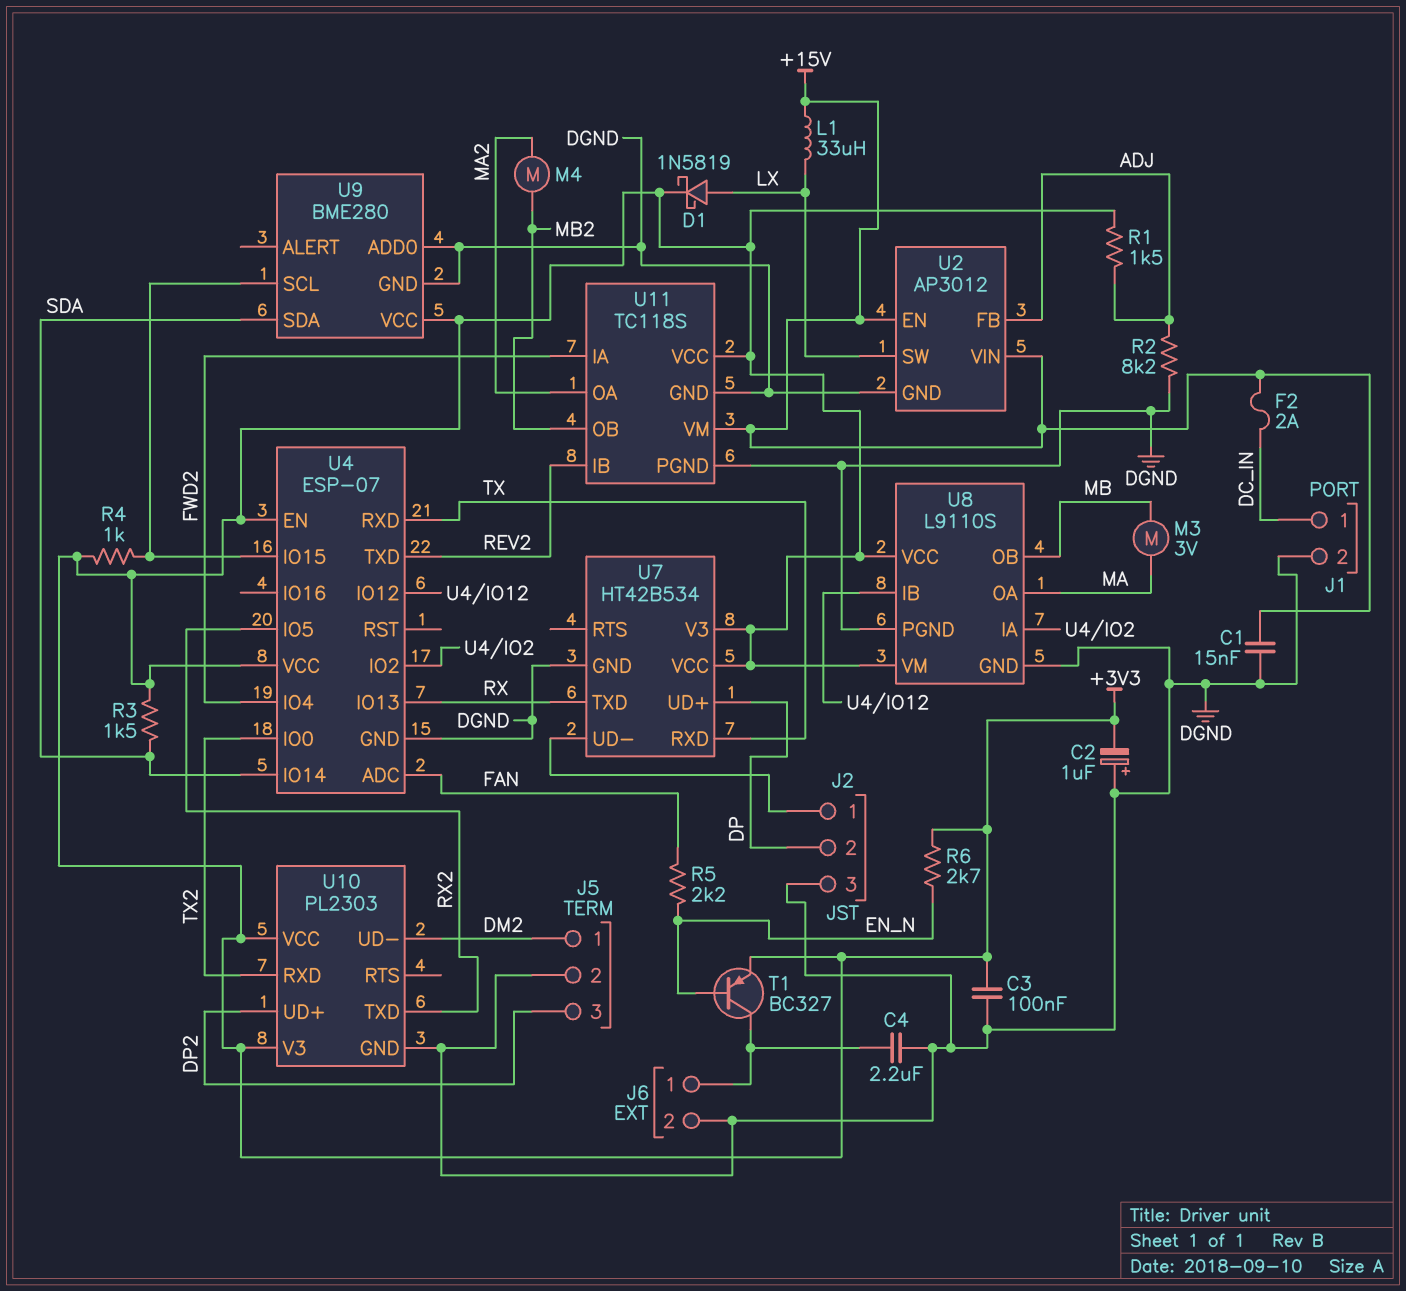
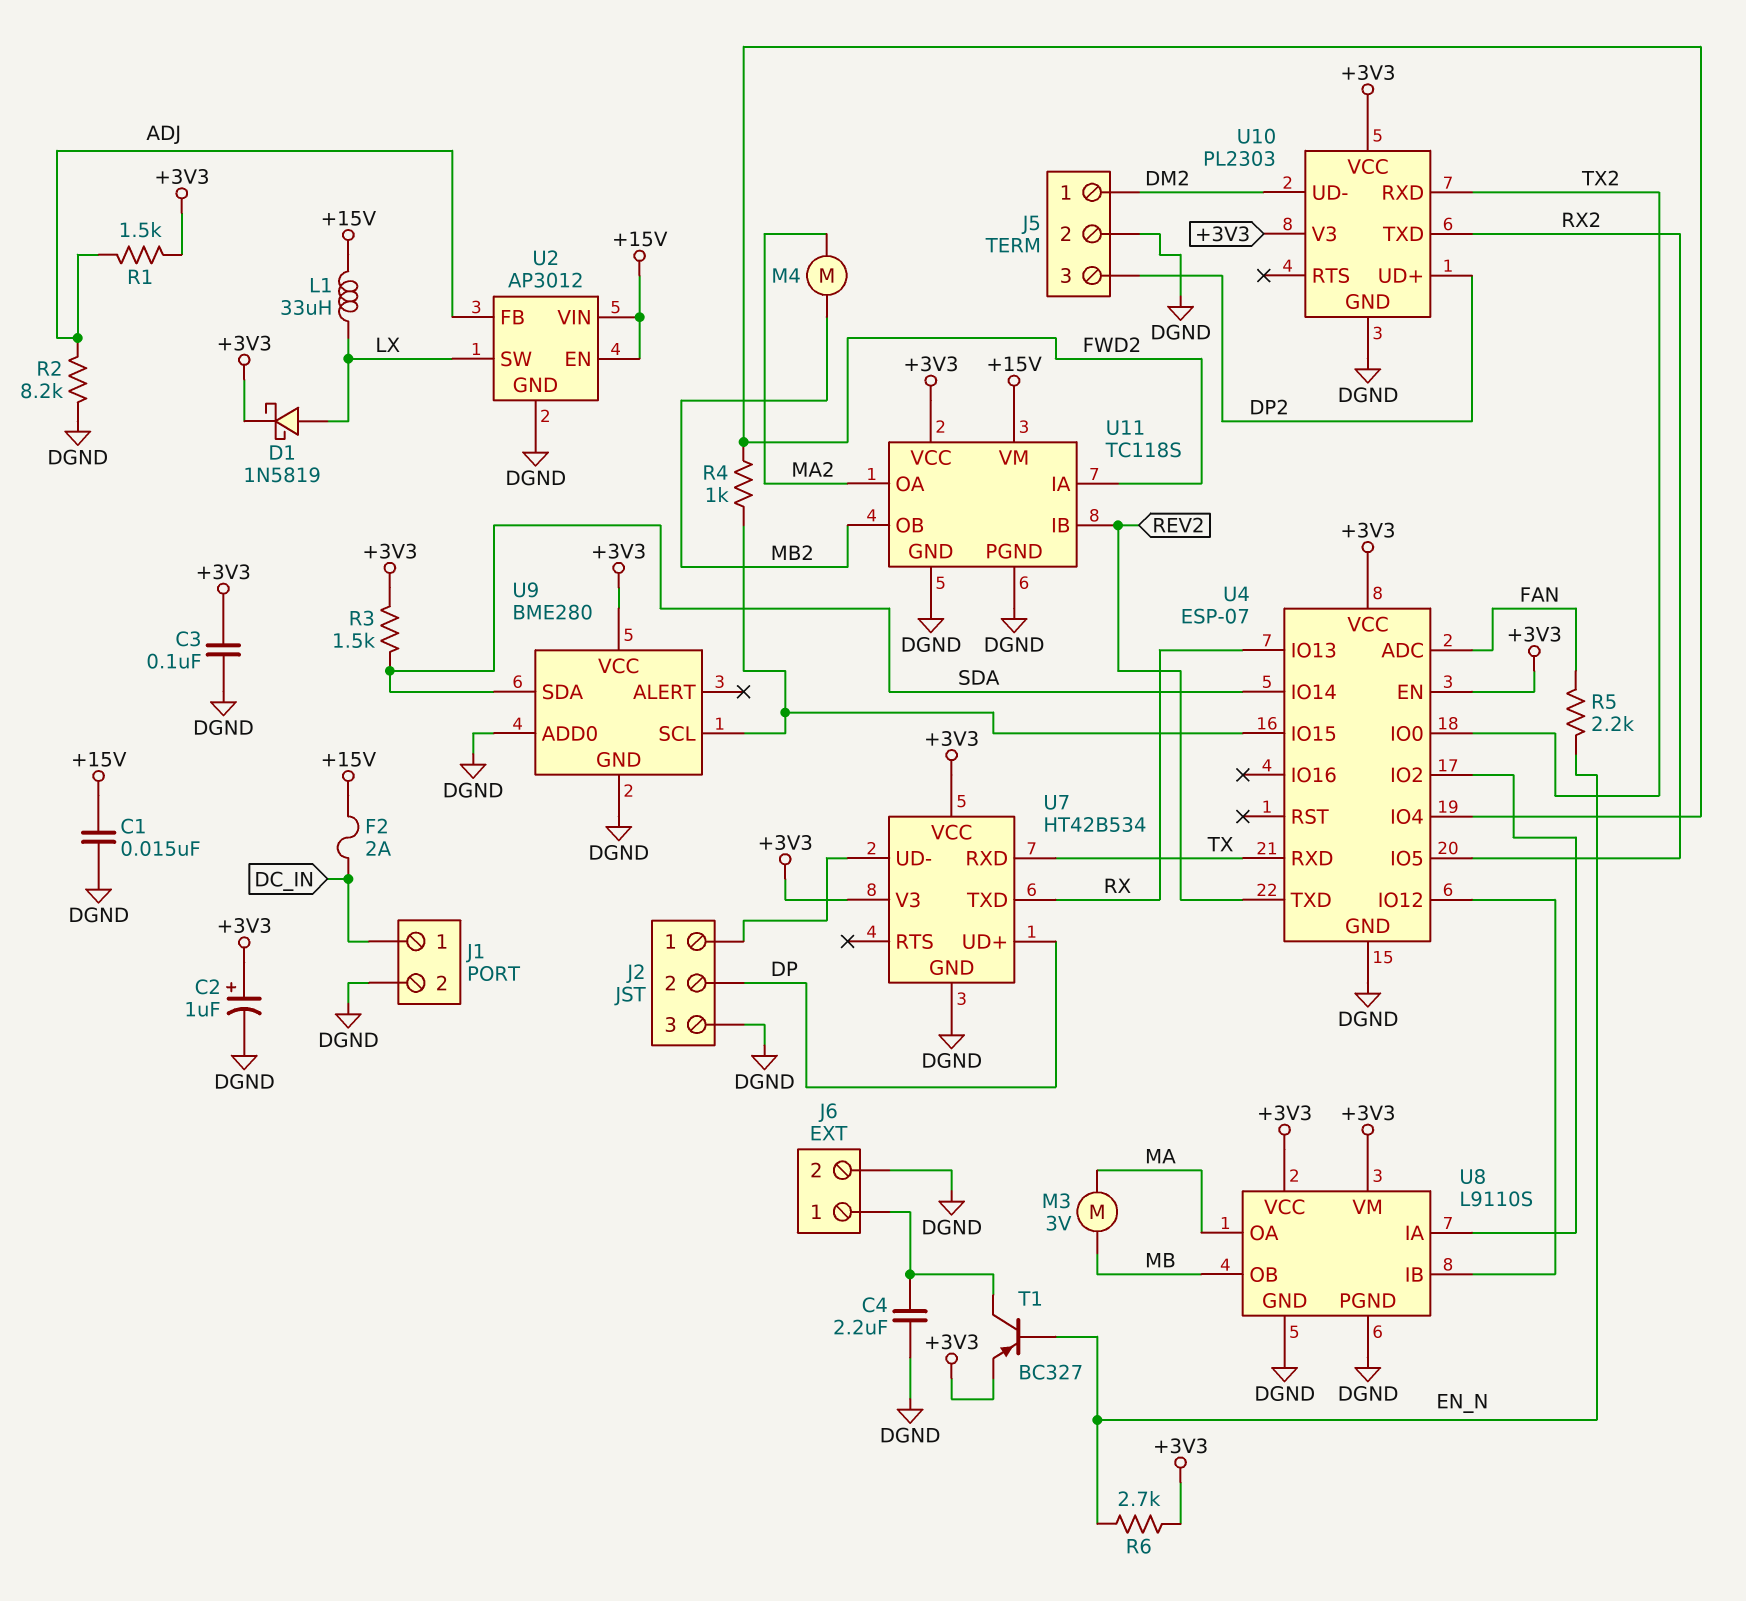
C2: 1uF (plus DGND, minus +3V3) -> 1uF (plus +3V3, minus DGND)
R4: 1k (+3V3, U4/IO15) -> 1k (FWD2, U4/IO15)

